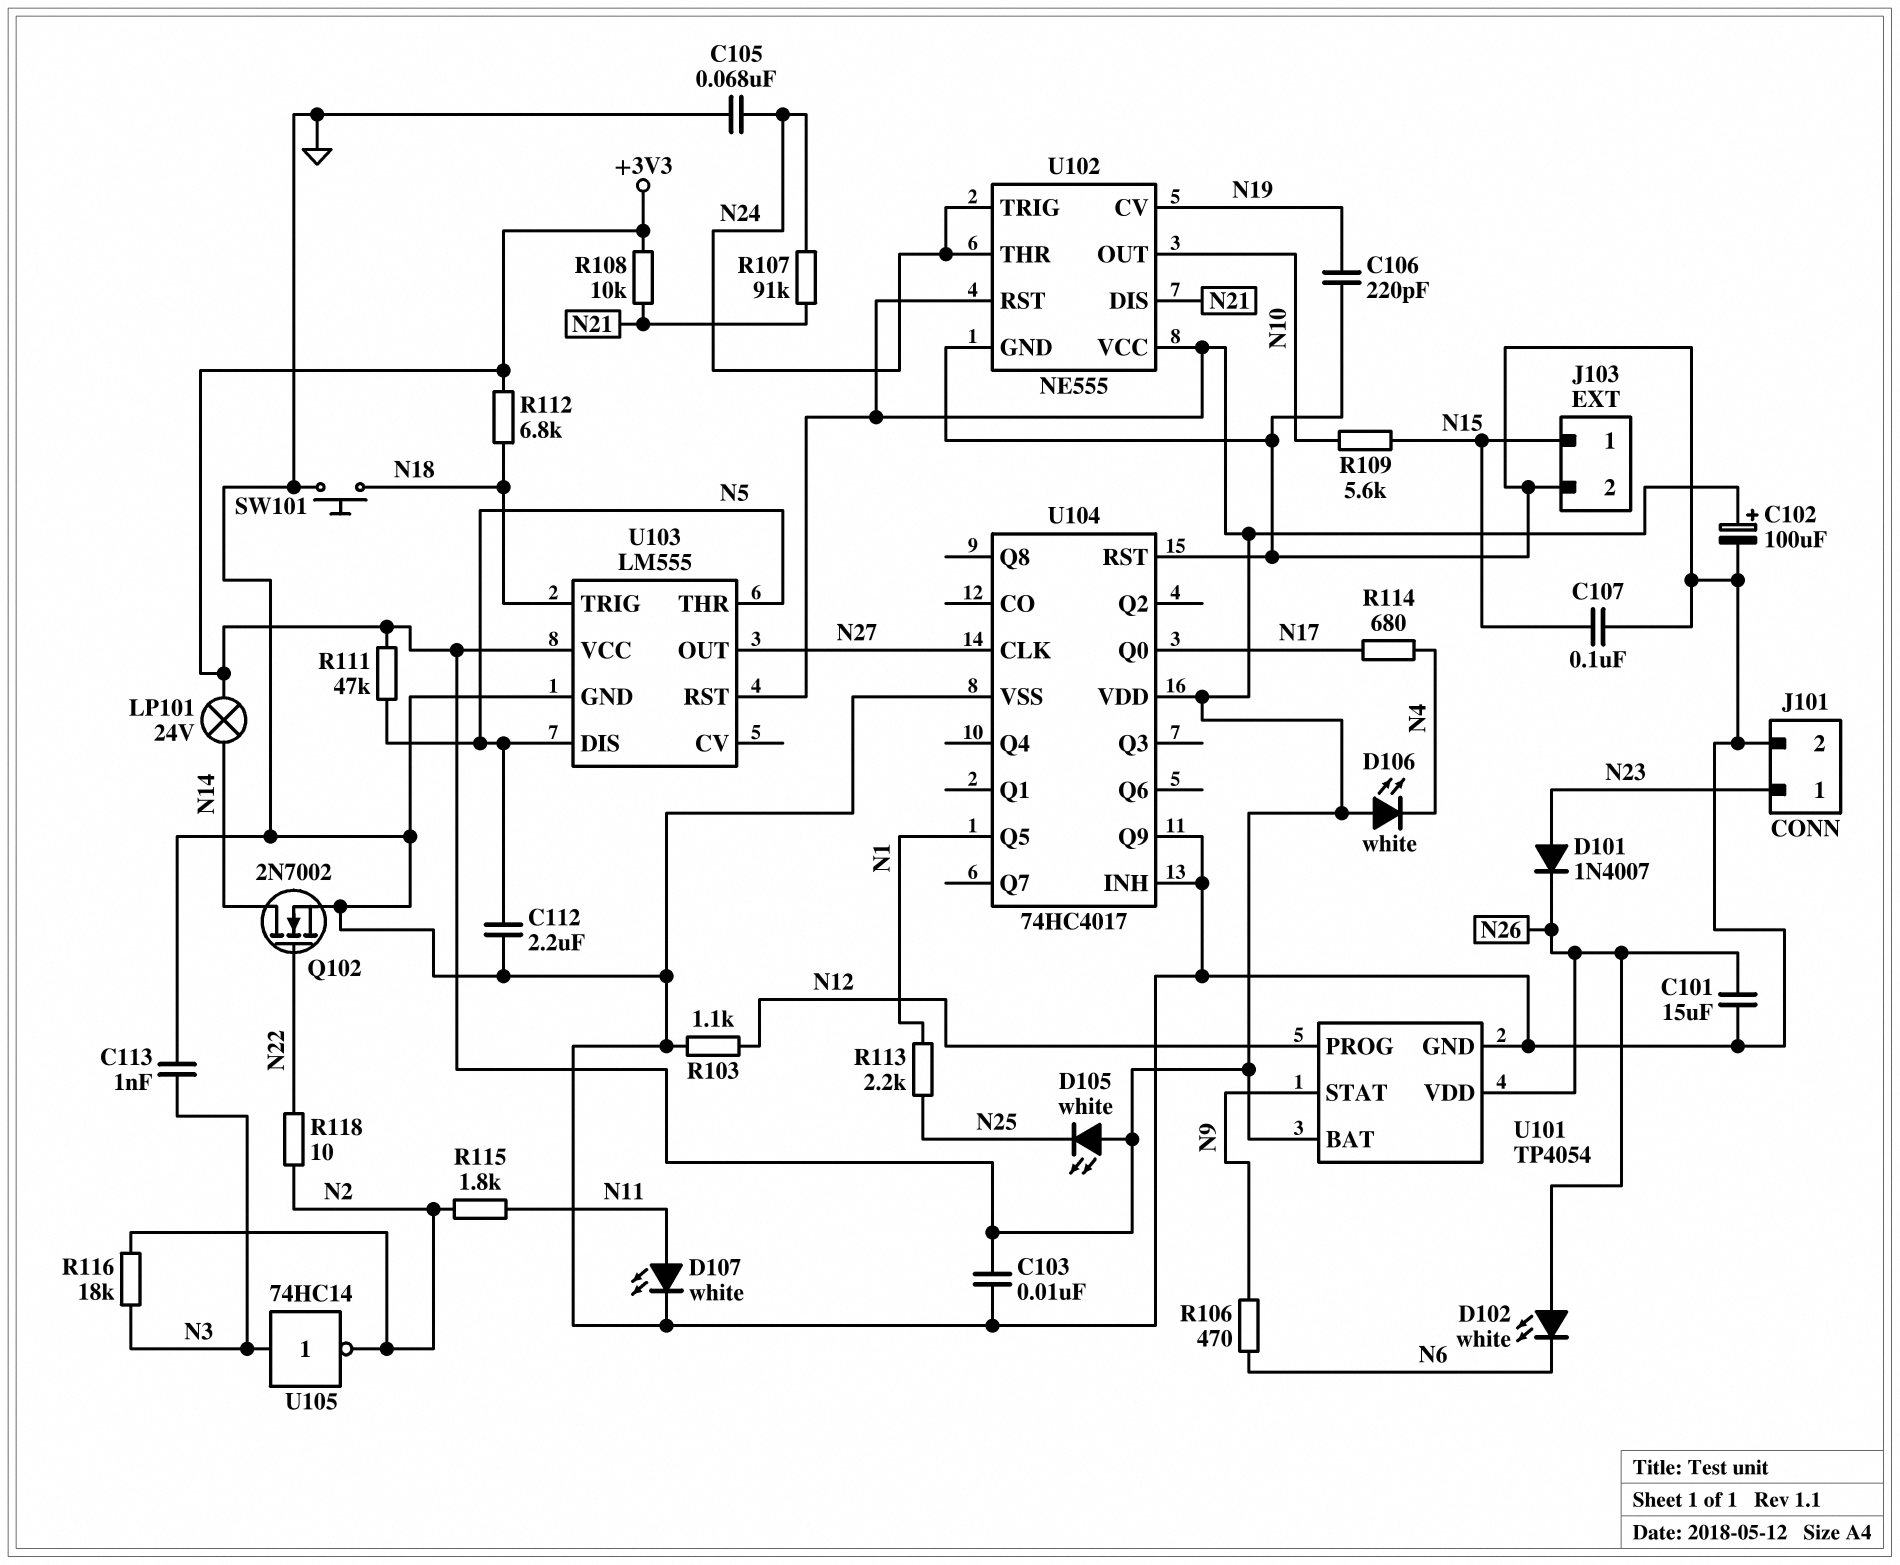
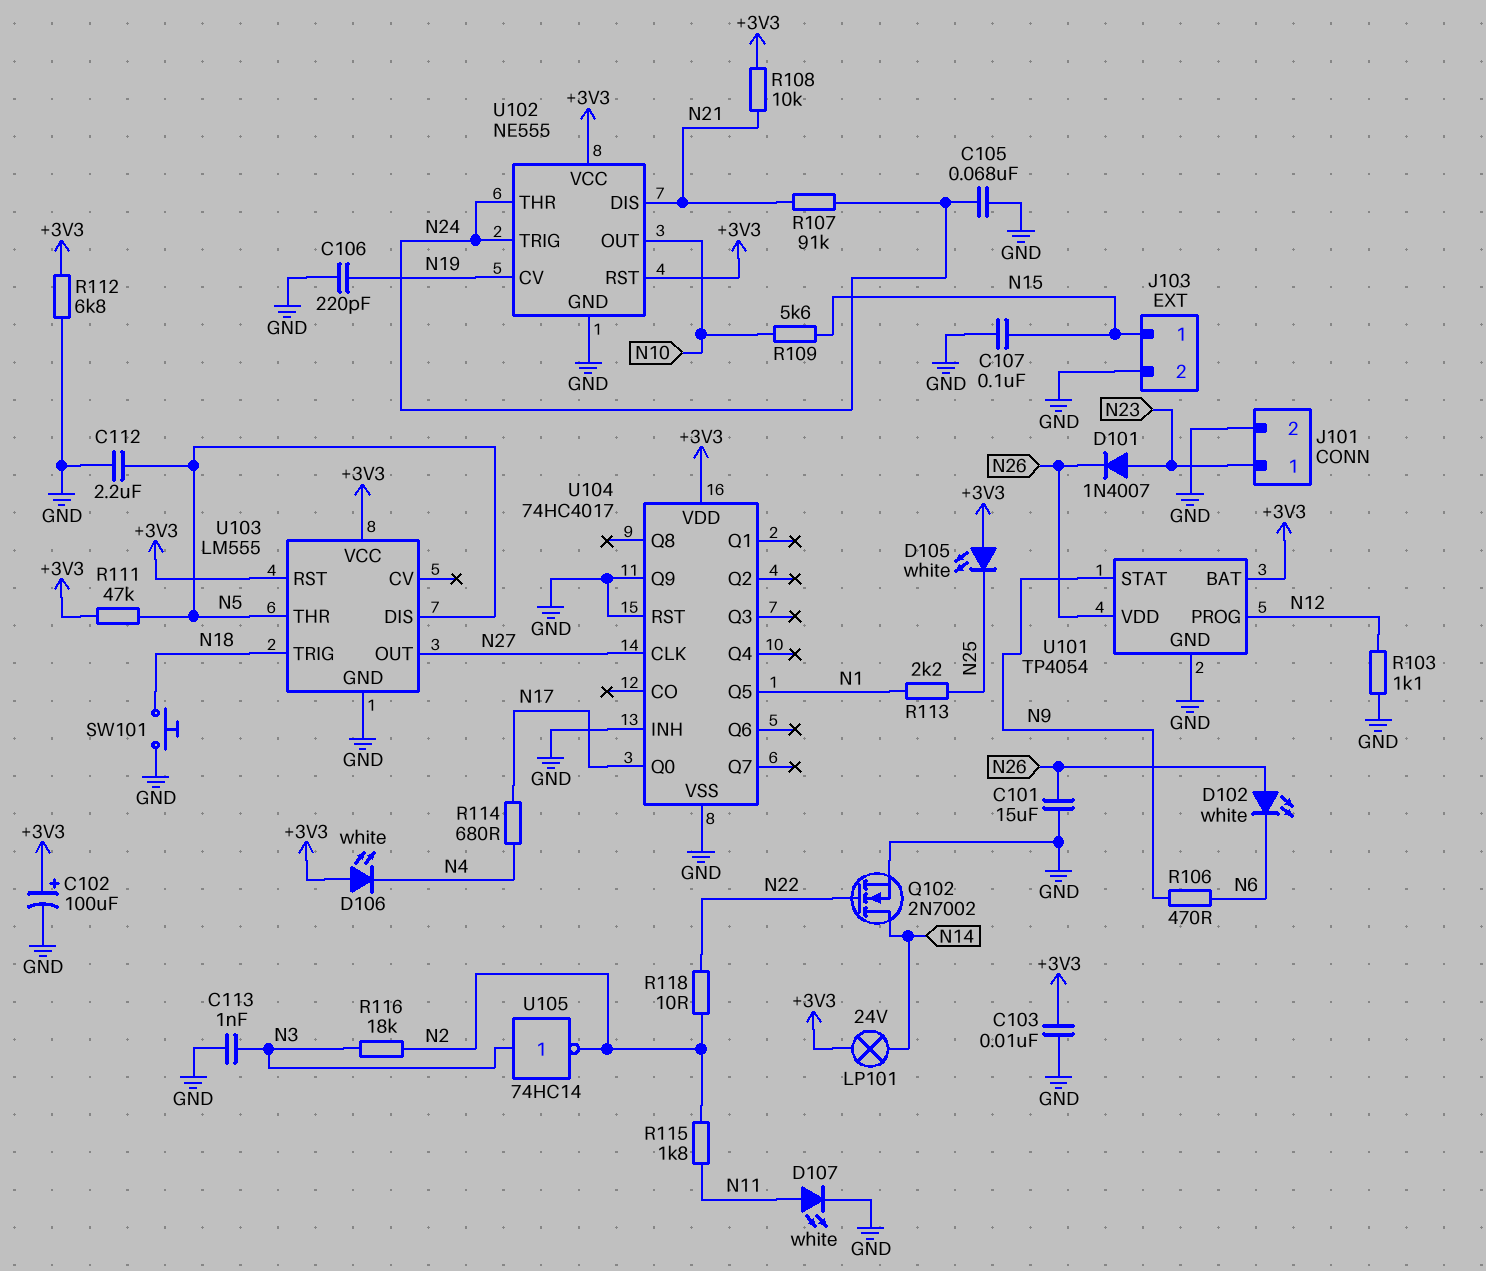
R112: 6.8k (+3V3, N18) -> 6.8k (+3V3, GND)

